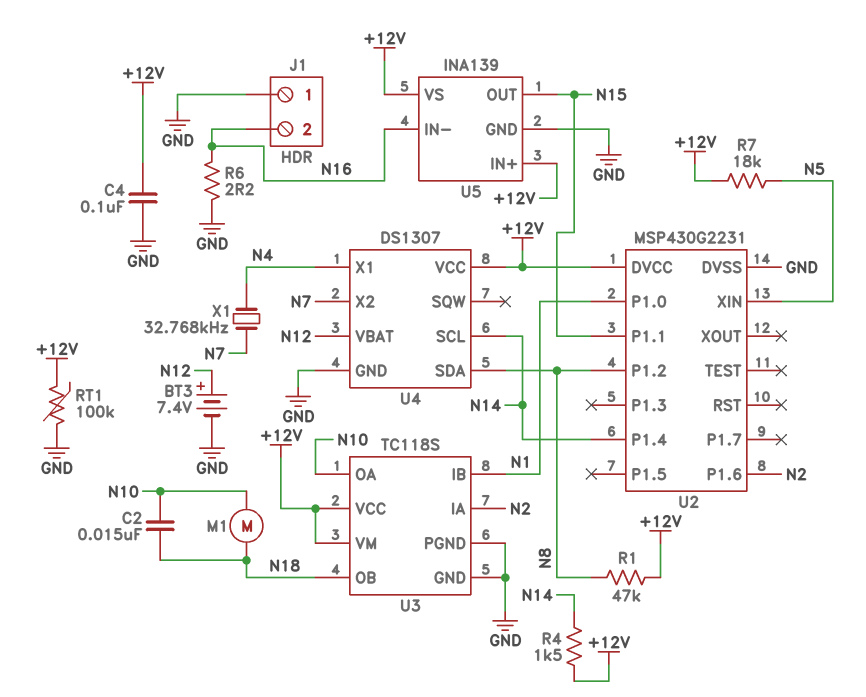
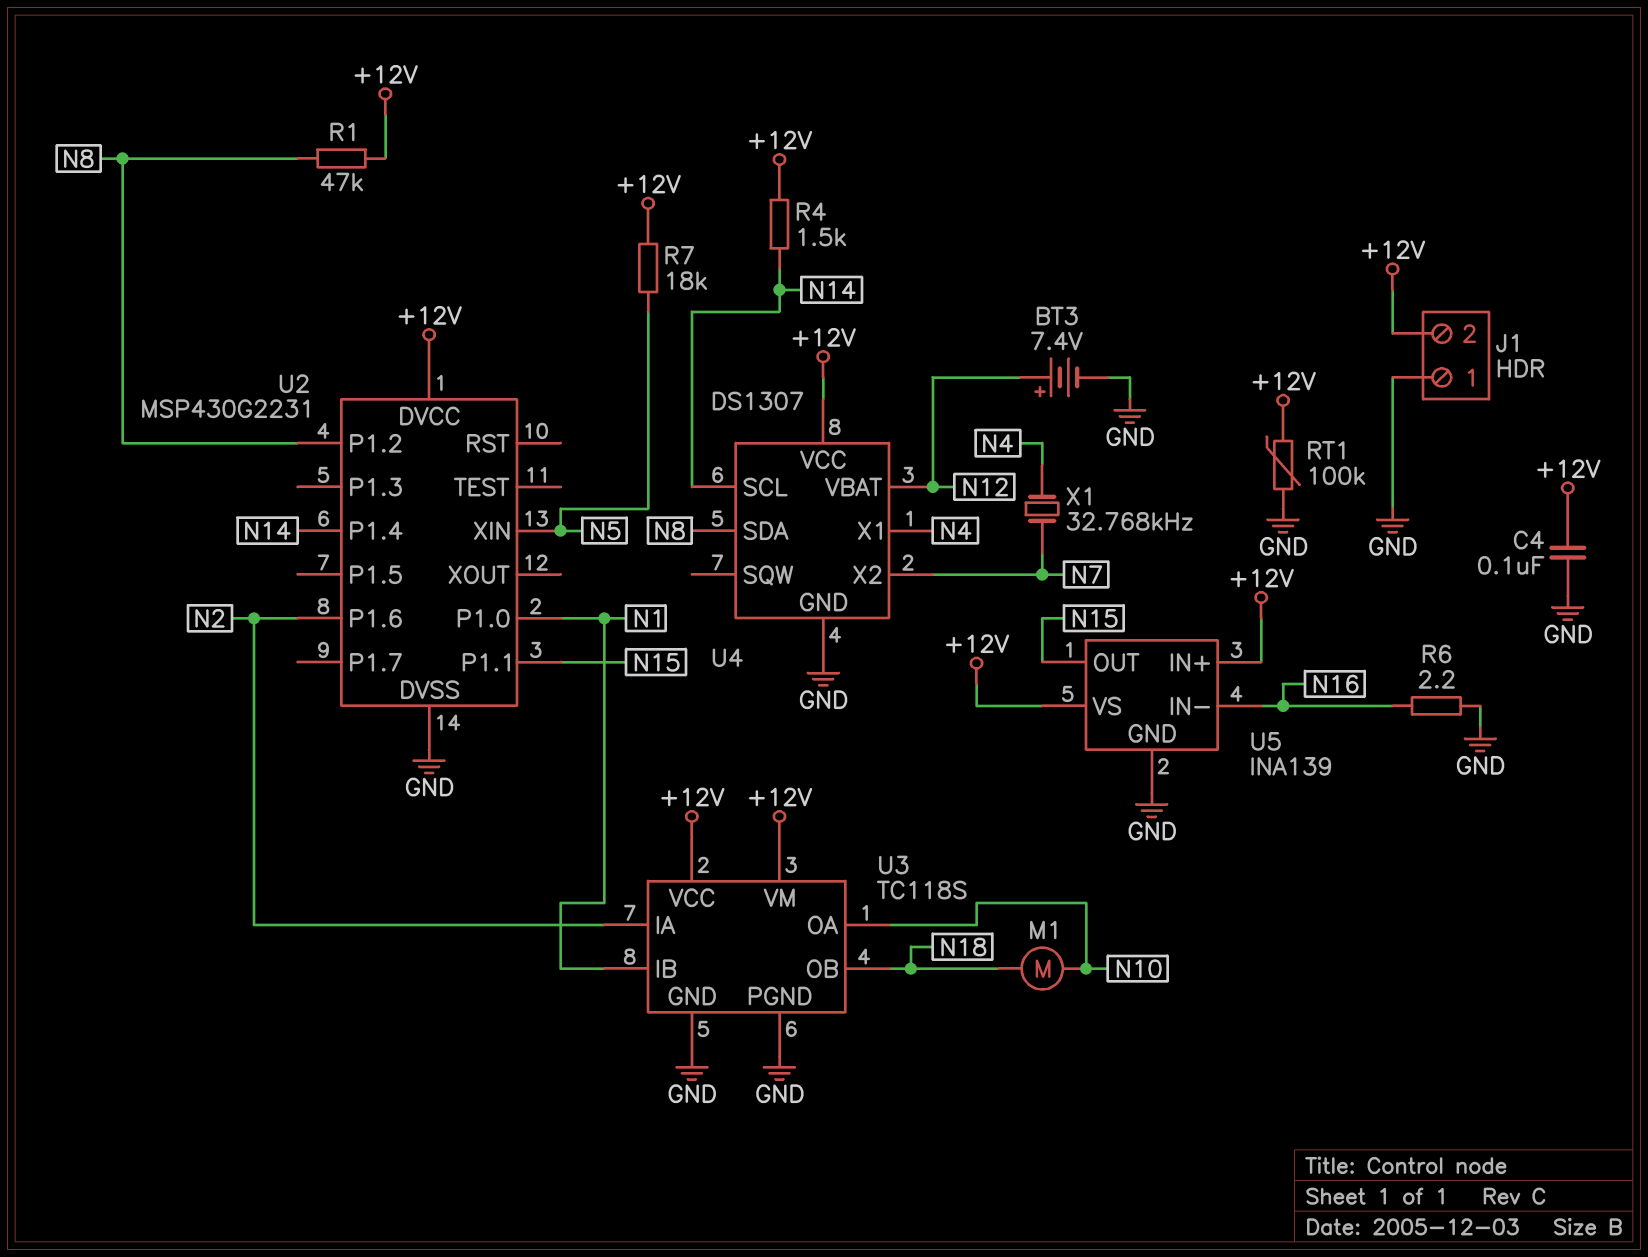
C2: 15nF (N10, N18) -> none
J1 pin 2: N16 -> +12V

